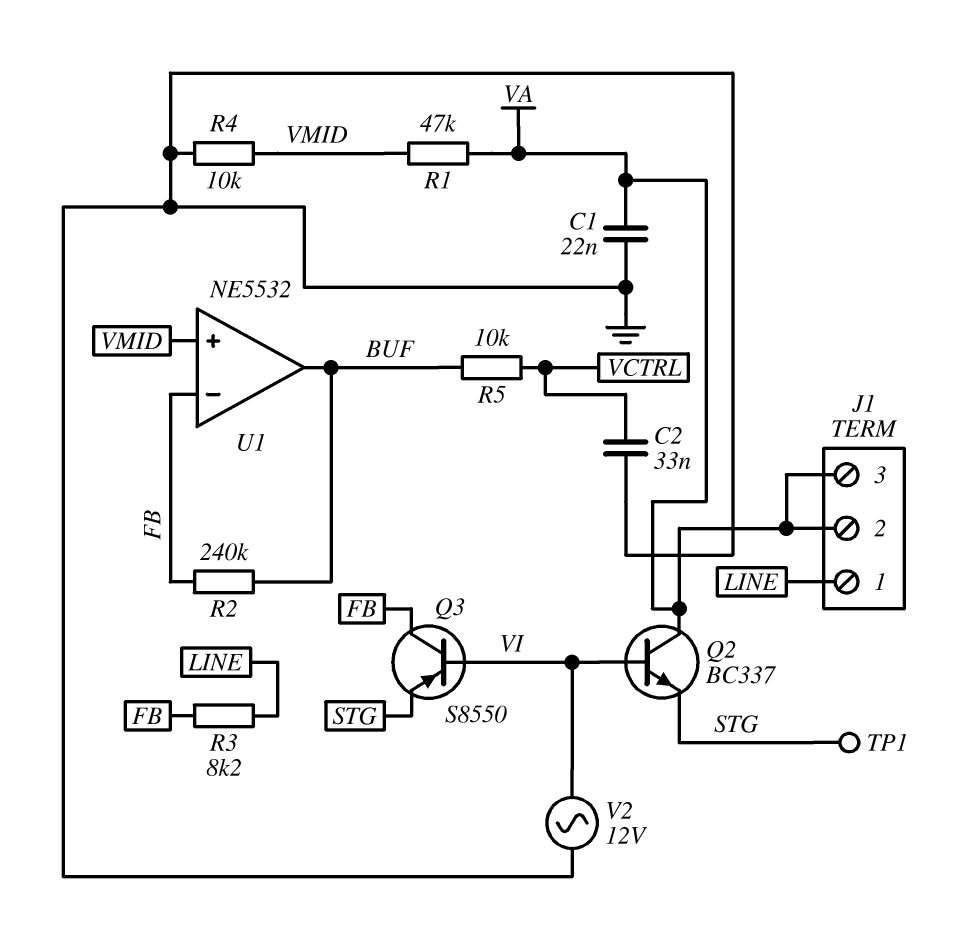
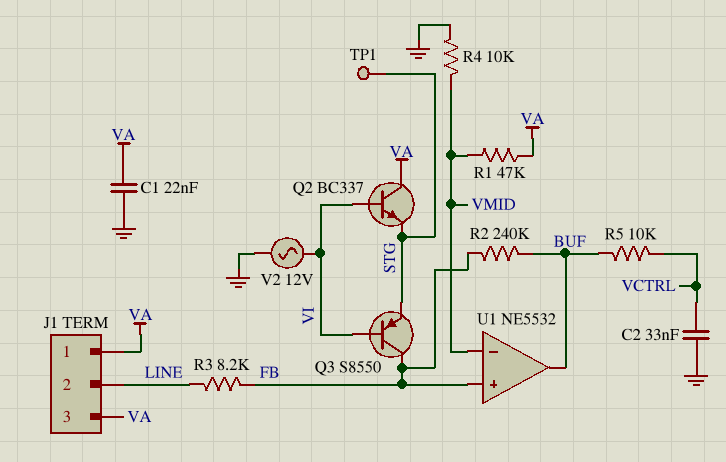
J1 pin 1: LINE -> VA
J1 pin 2: VA -> LINE
U1 pin in+: VMID -> FB
U1 pin in-: FB -> VMID

